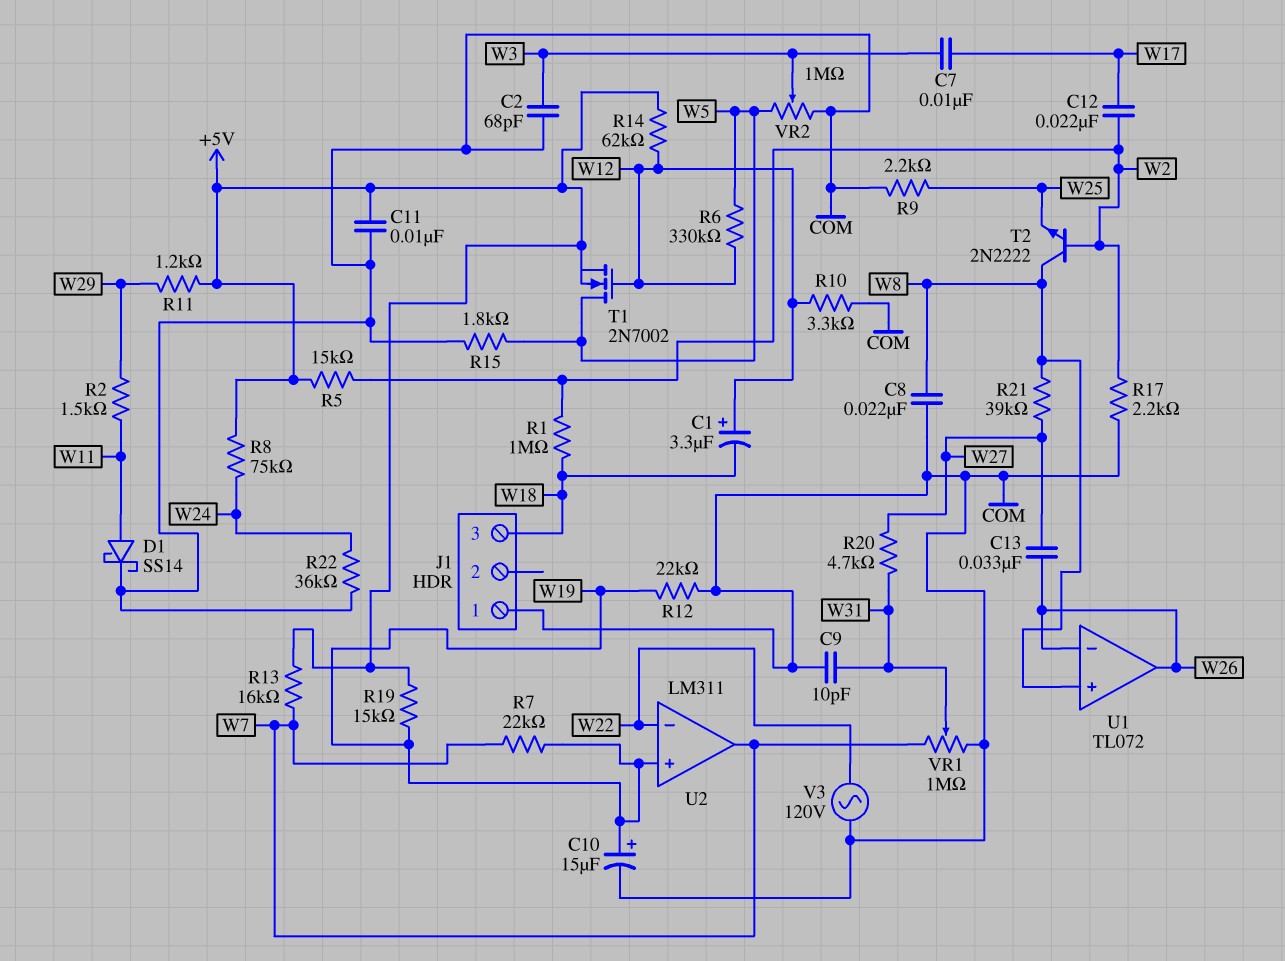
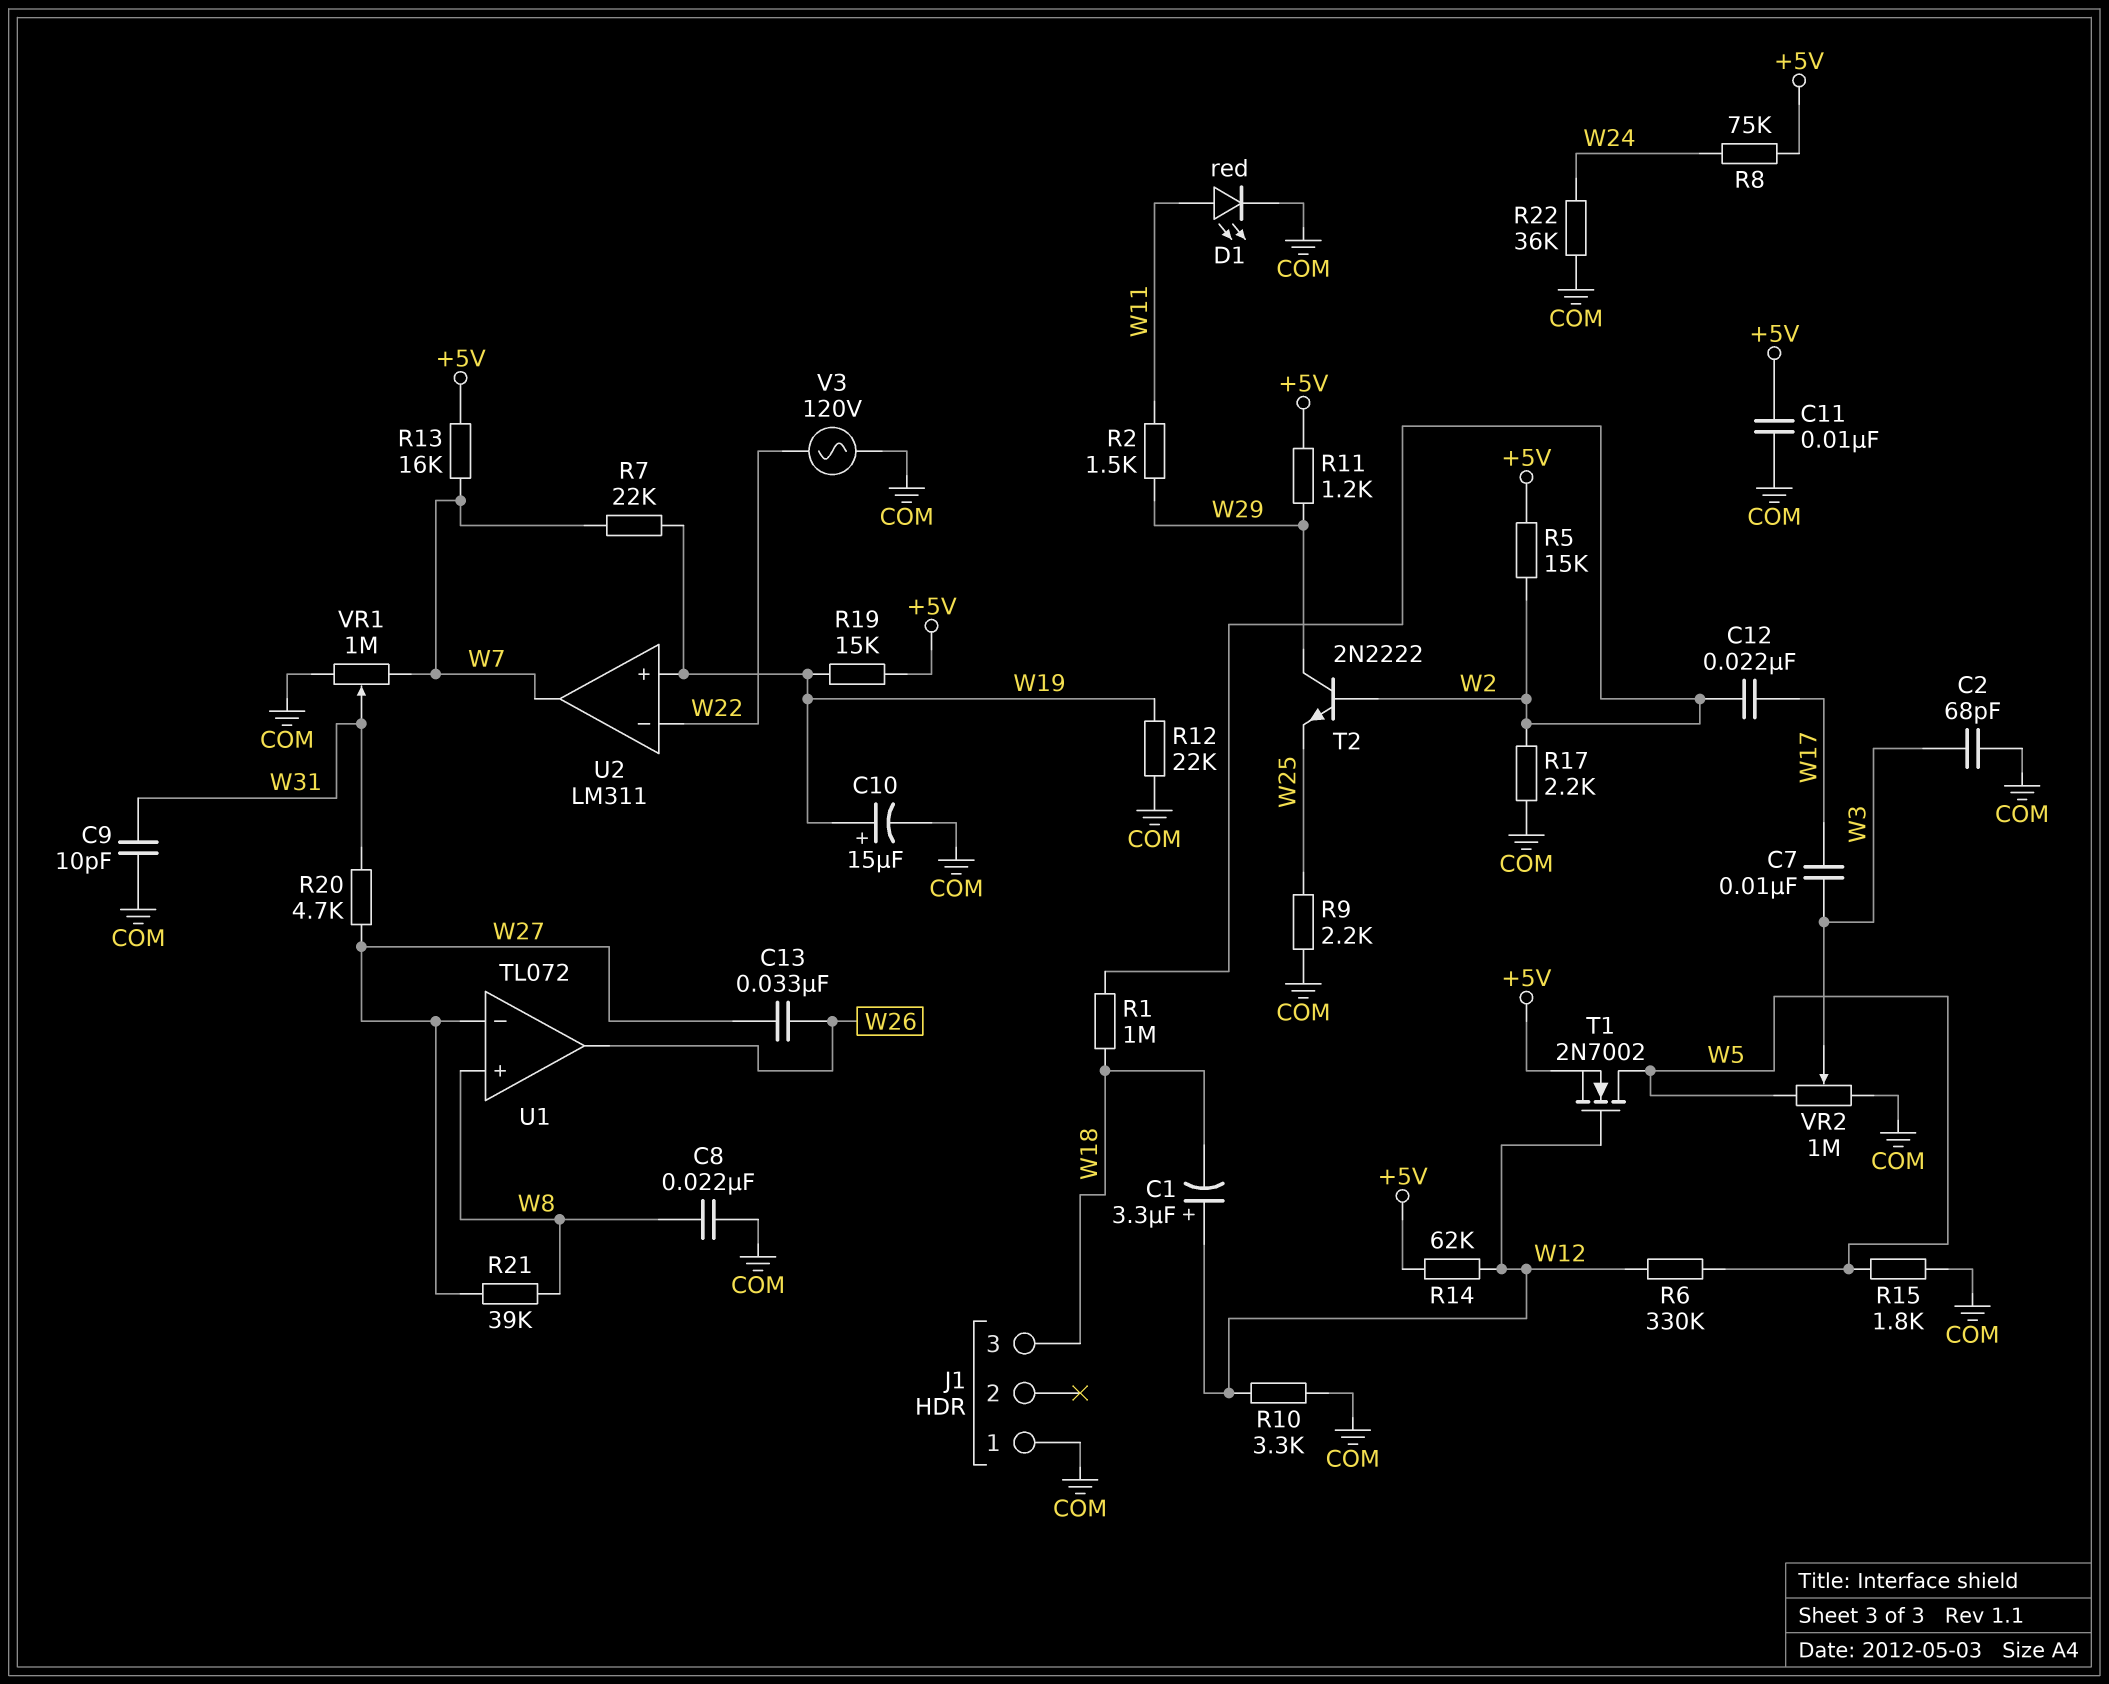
D1: schottky SS14 (A W11, K COM) -> LED red (A W11, K COM)
T2: NPN 2N2222 (B W2, C W8, E W25) -> NPN 2N2222 (B W2, C W29, E W25)
U1 pin in-: W26 -> W27

